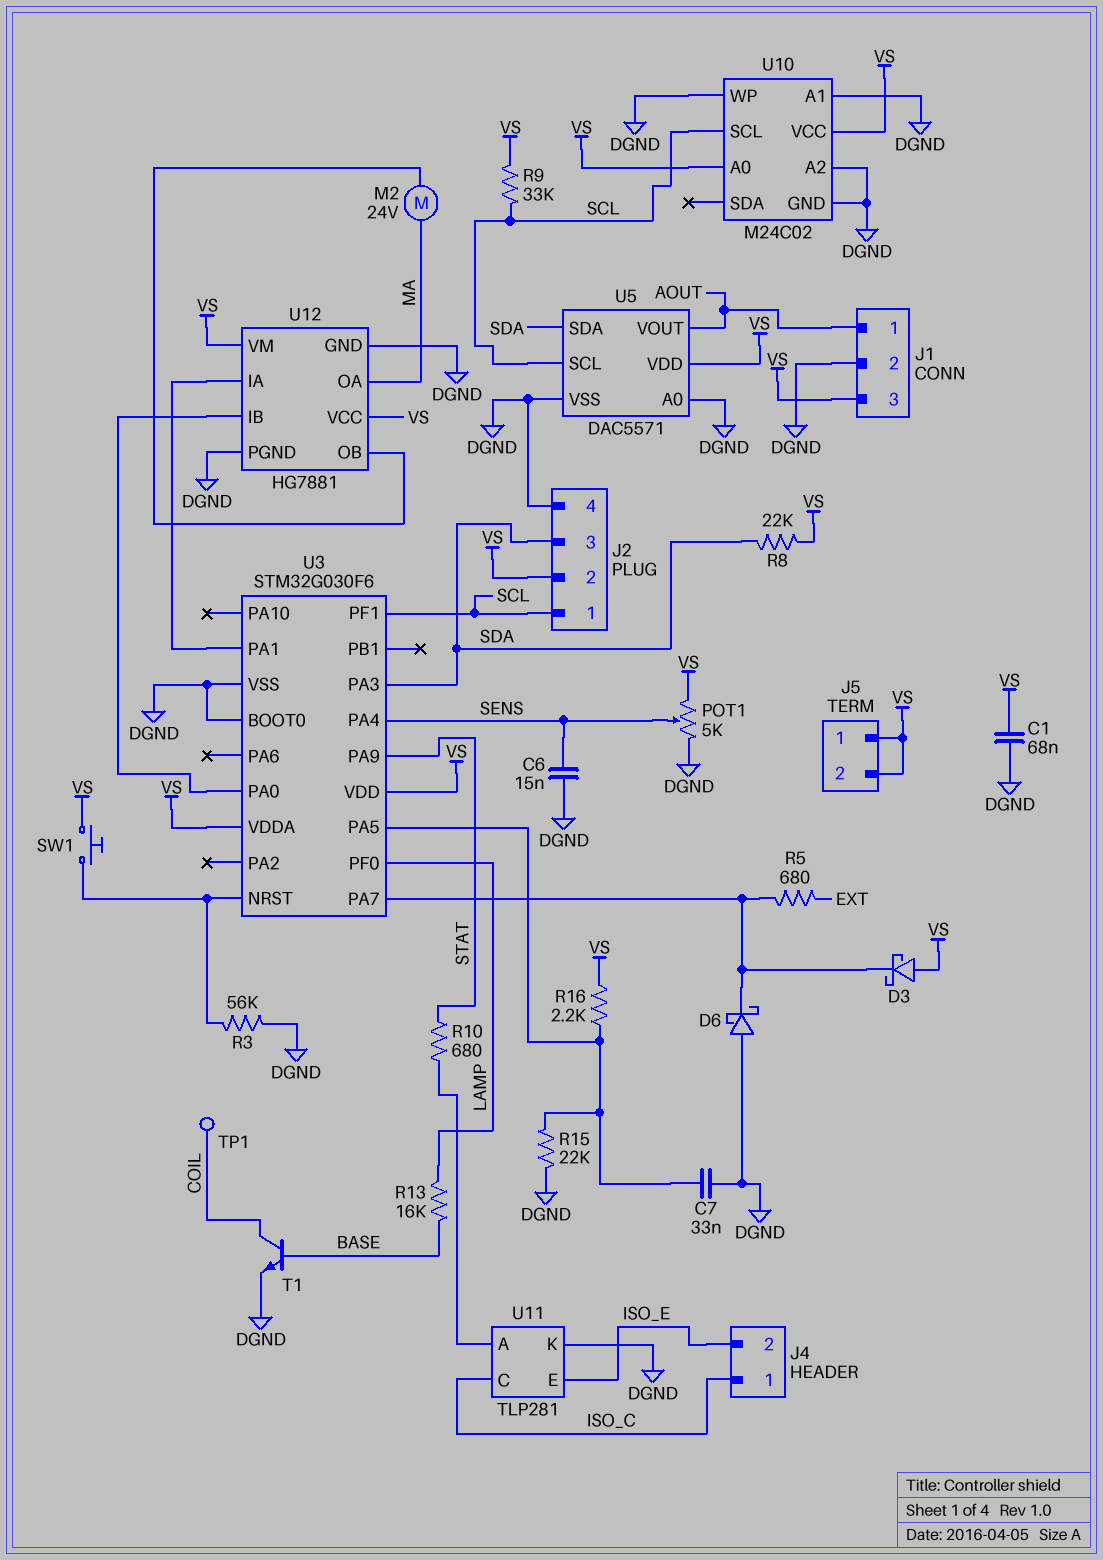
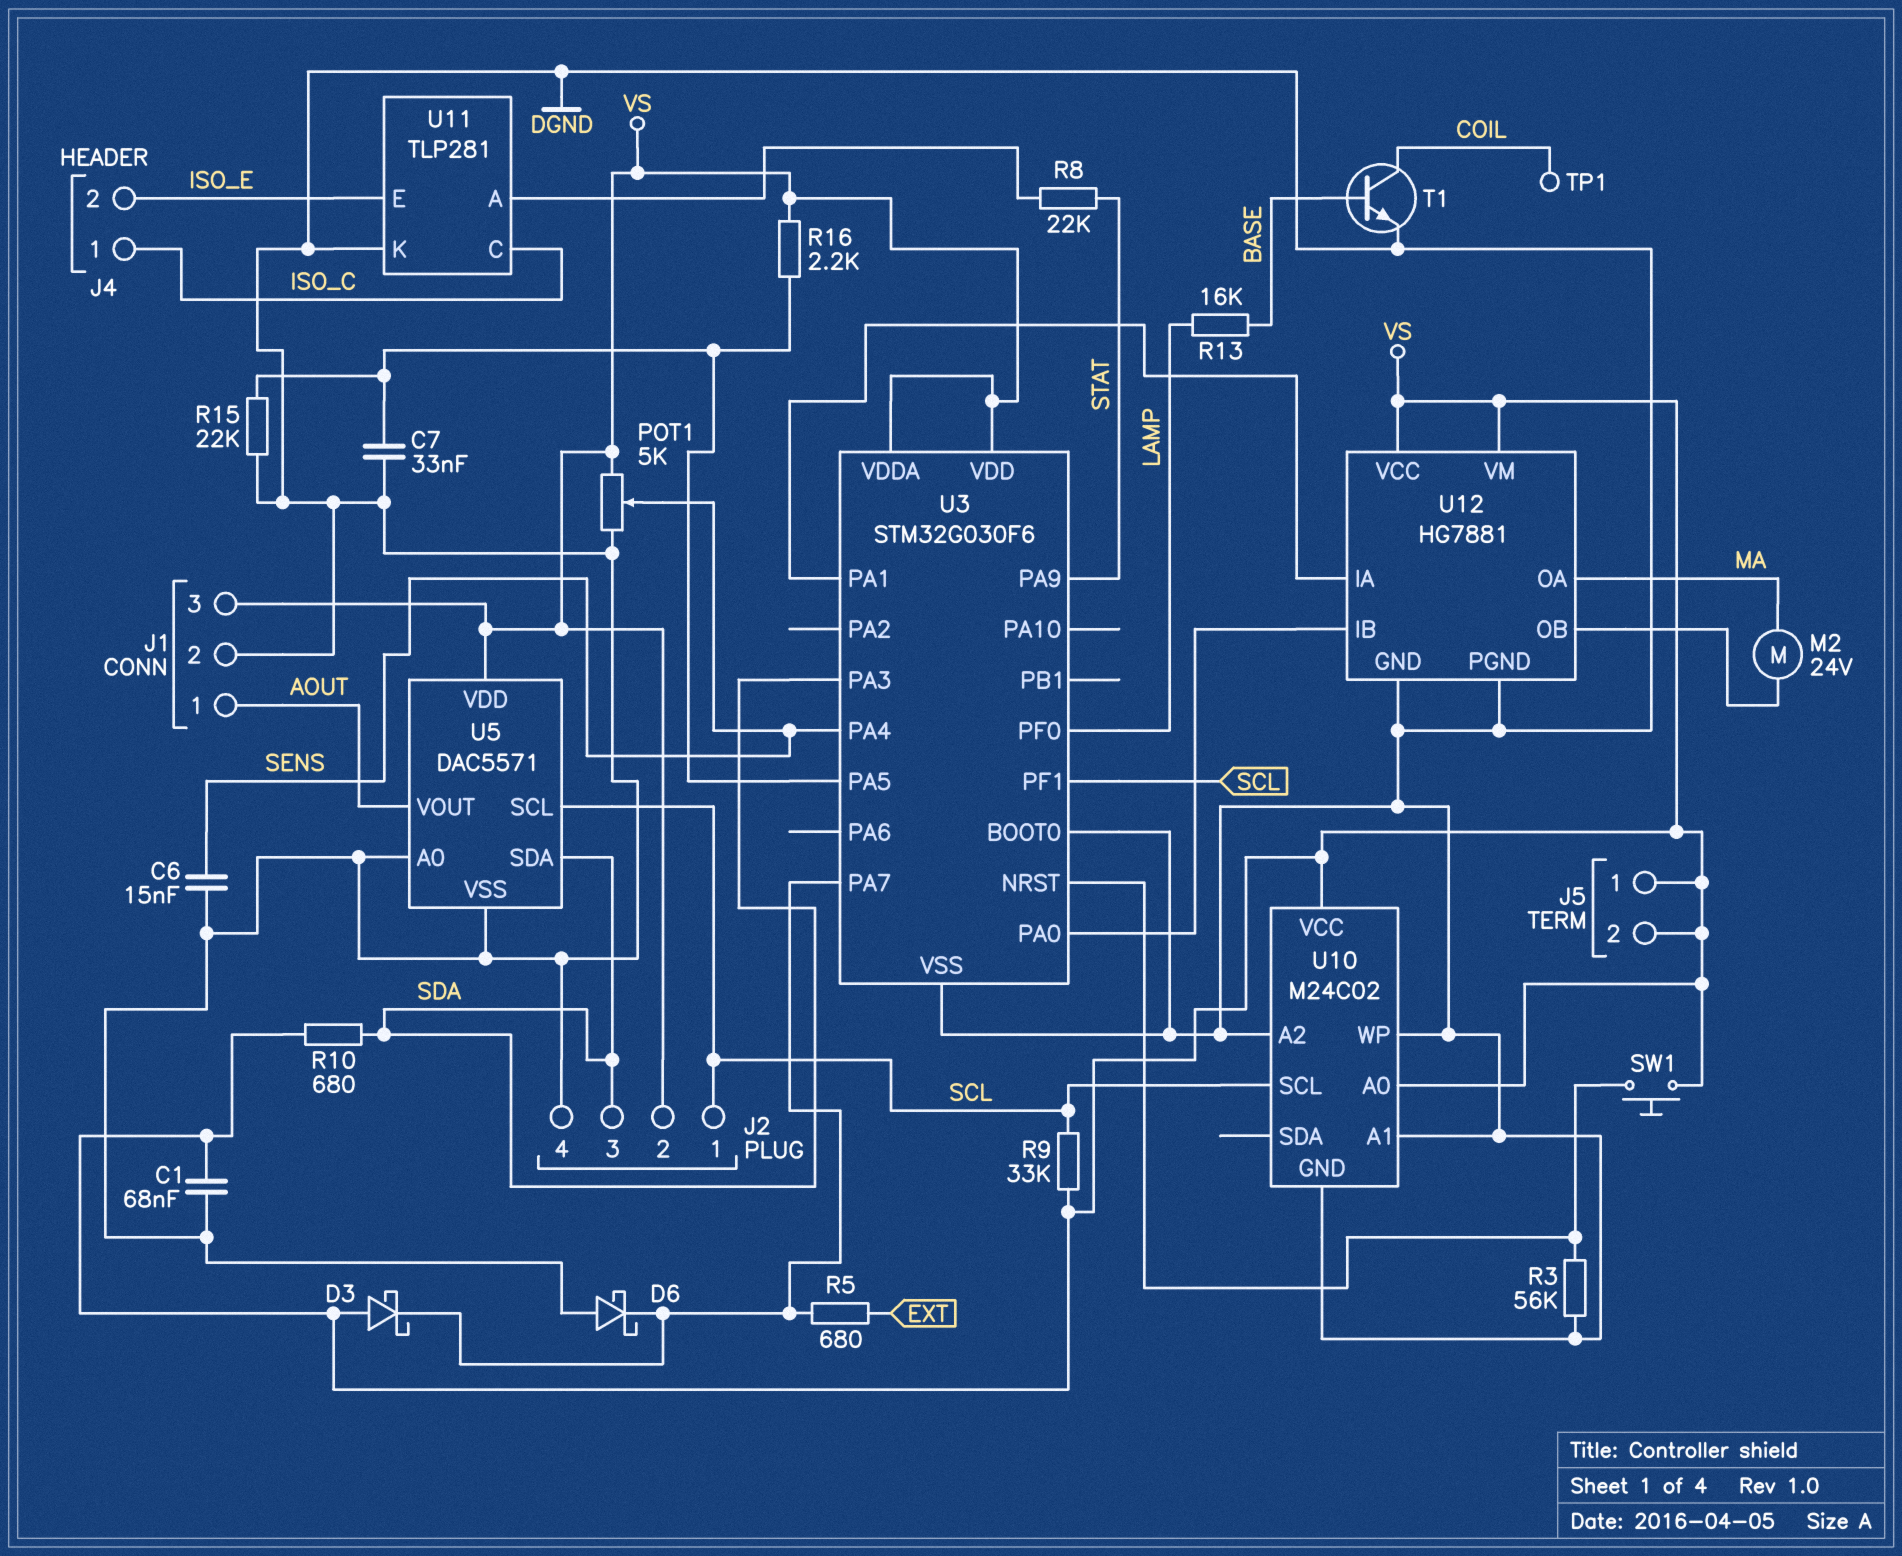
R8: 22k (SDA, VS) -> 22k (STAT, U11/A)
R10: 680 (STAT, U11/A) -> 680 (SDA, VS)

